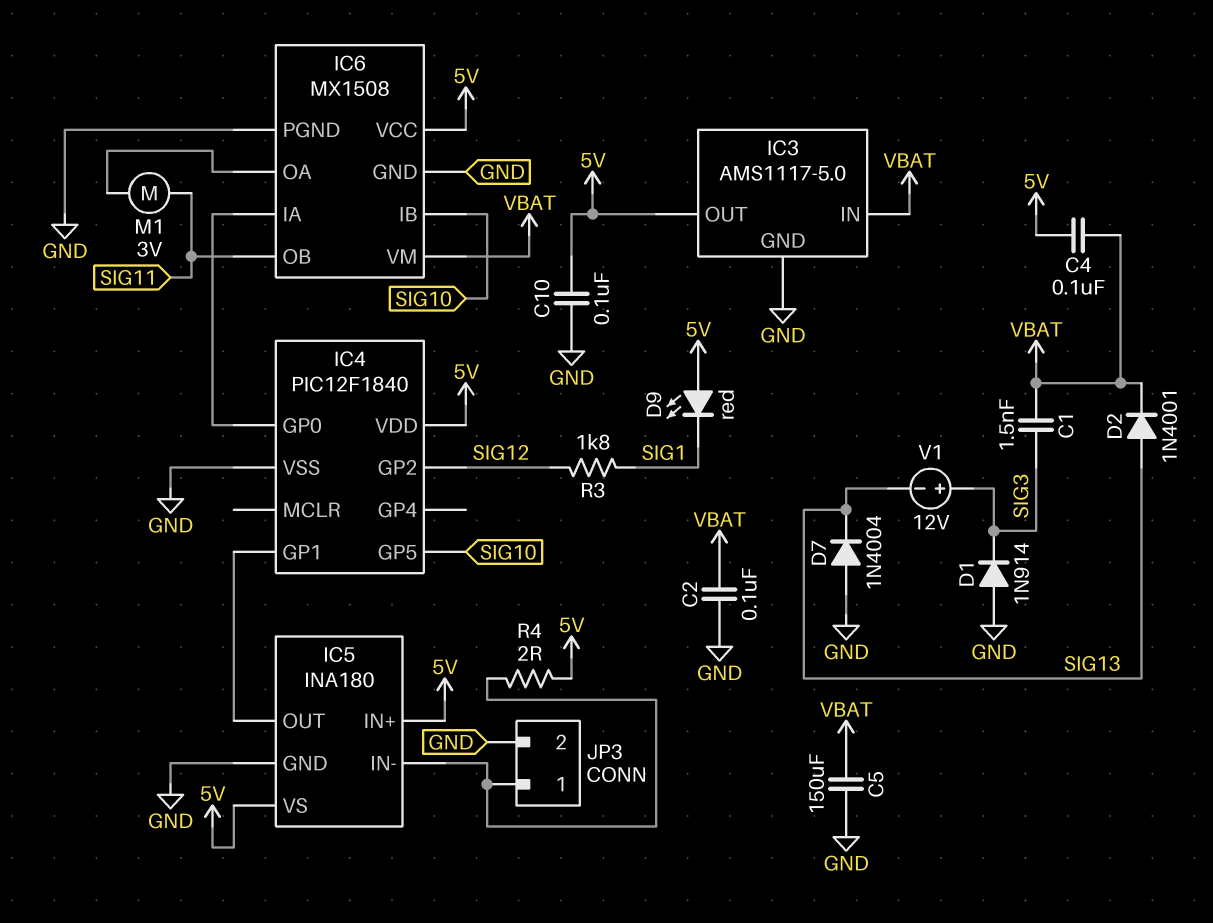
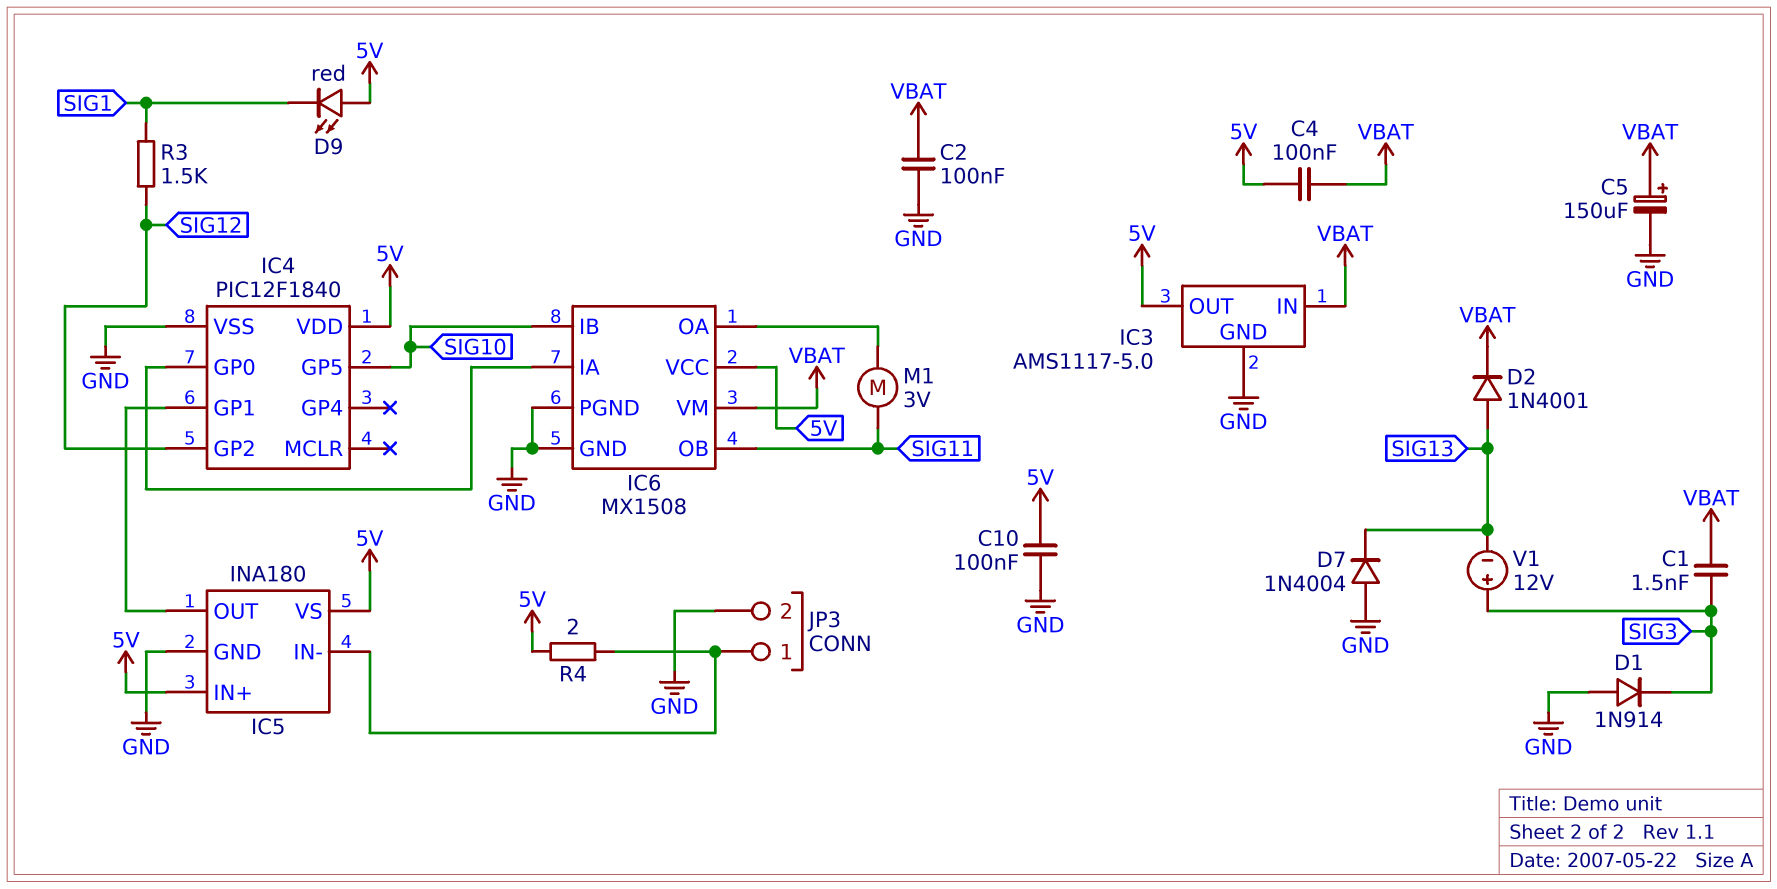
C5: 150uF (GND, VBAT) -> 150uF (plus VBAT, minus GND)
R3: 1.8k (SIG1, SIG12) -> 1.5k (SIG1, SIG12)

